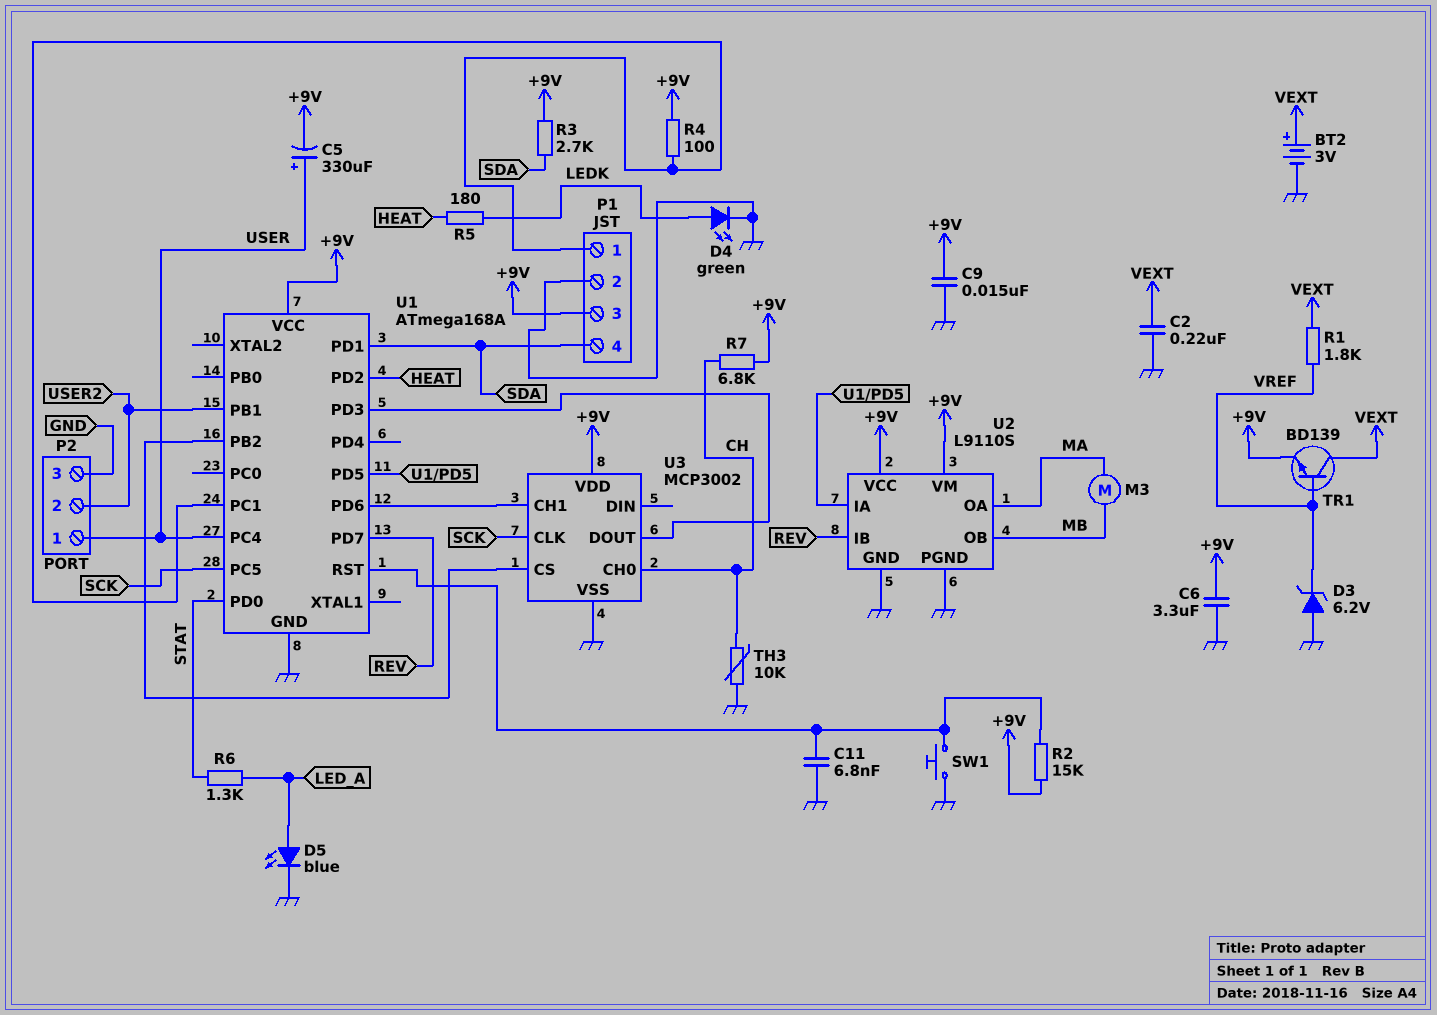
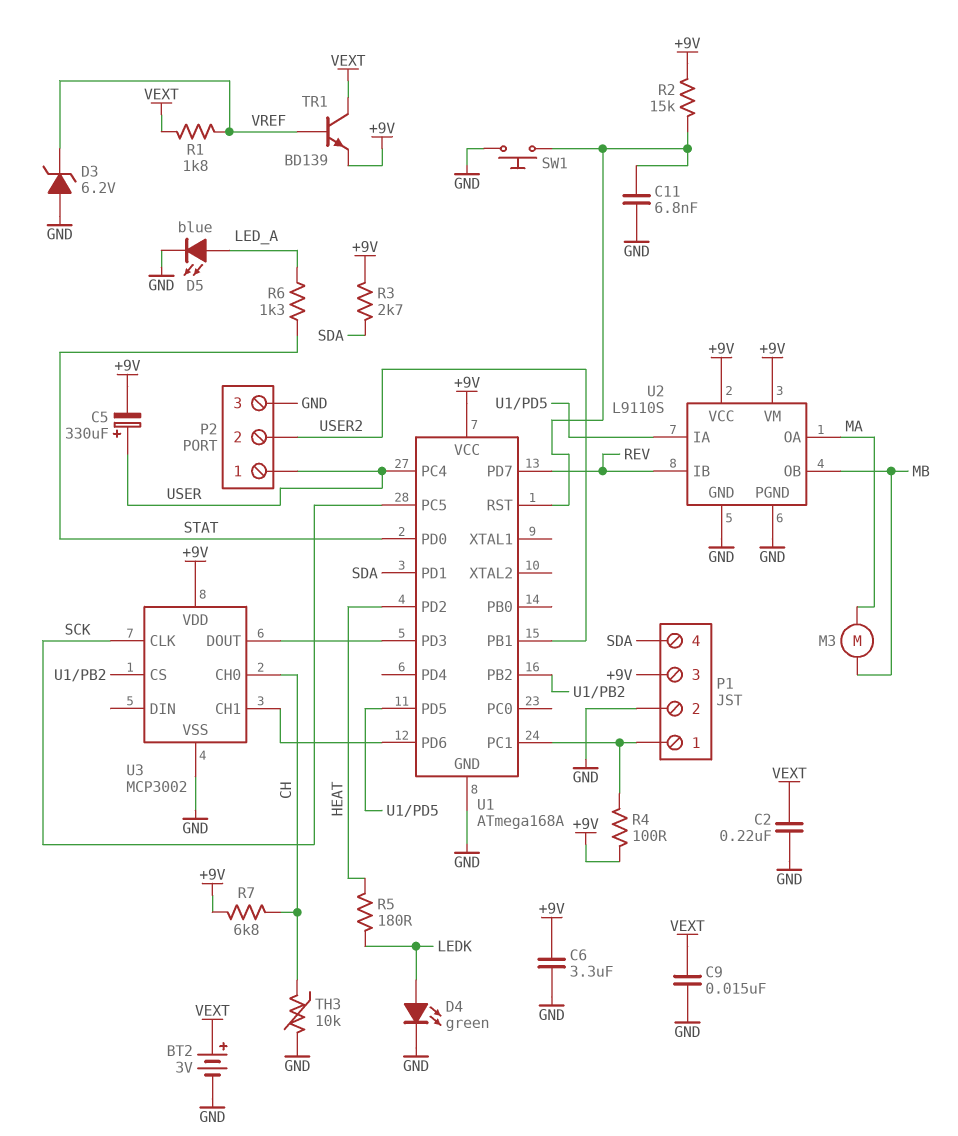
C9: 15nF (+9V, GND) -> 15nF (GND, VEXT)

